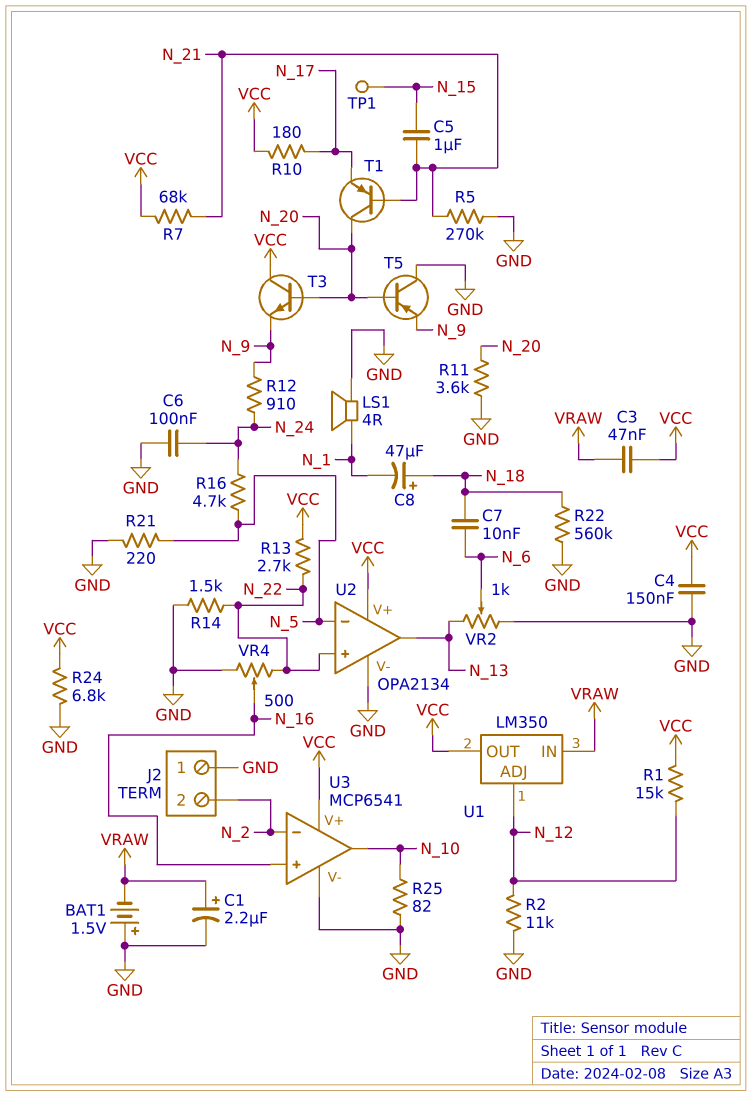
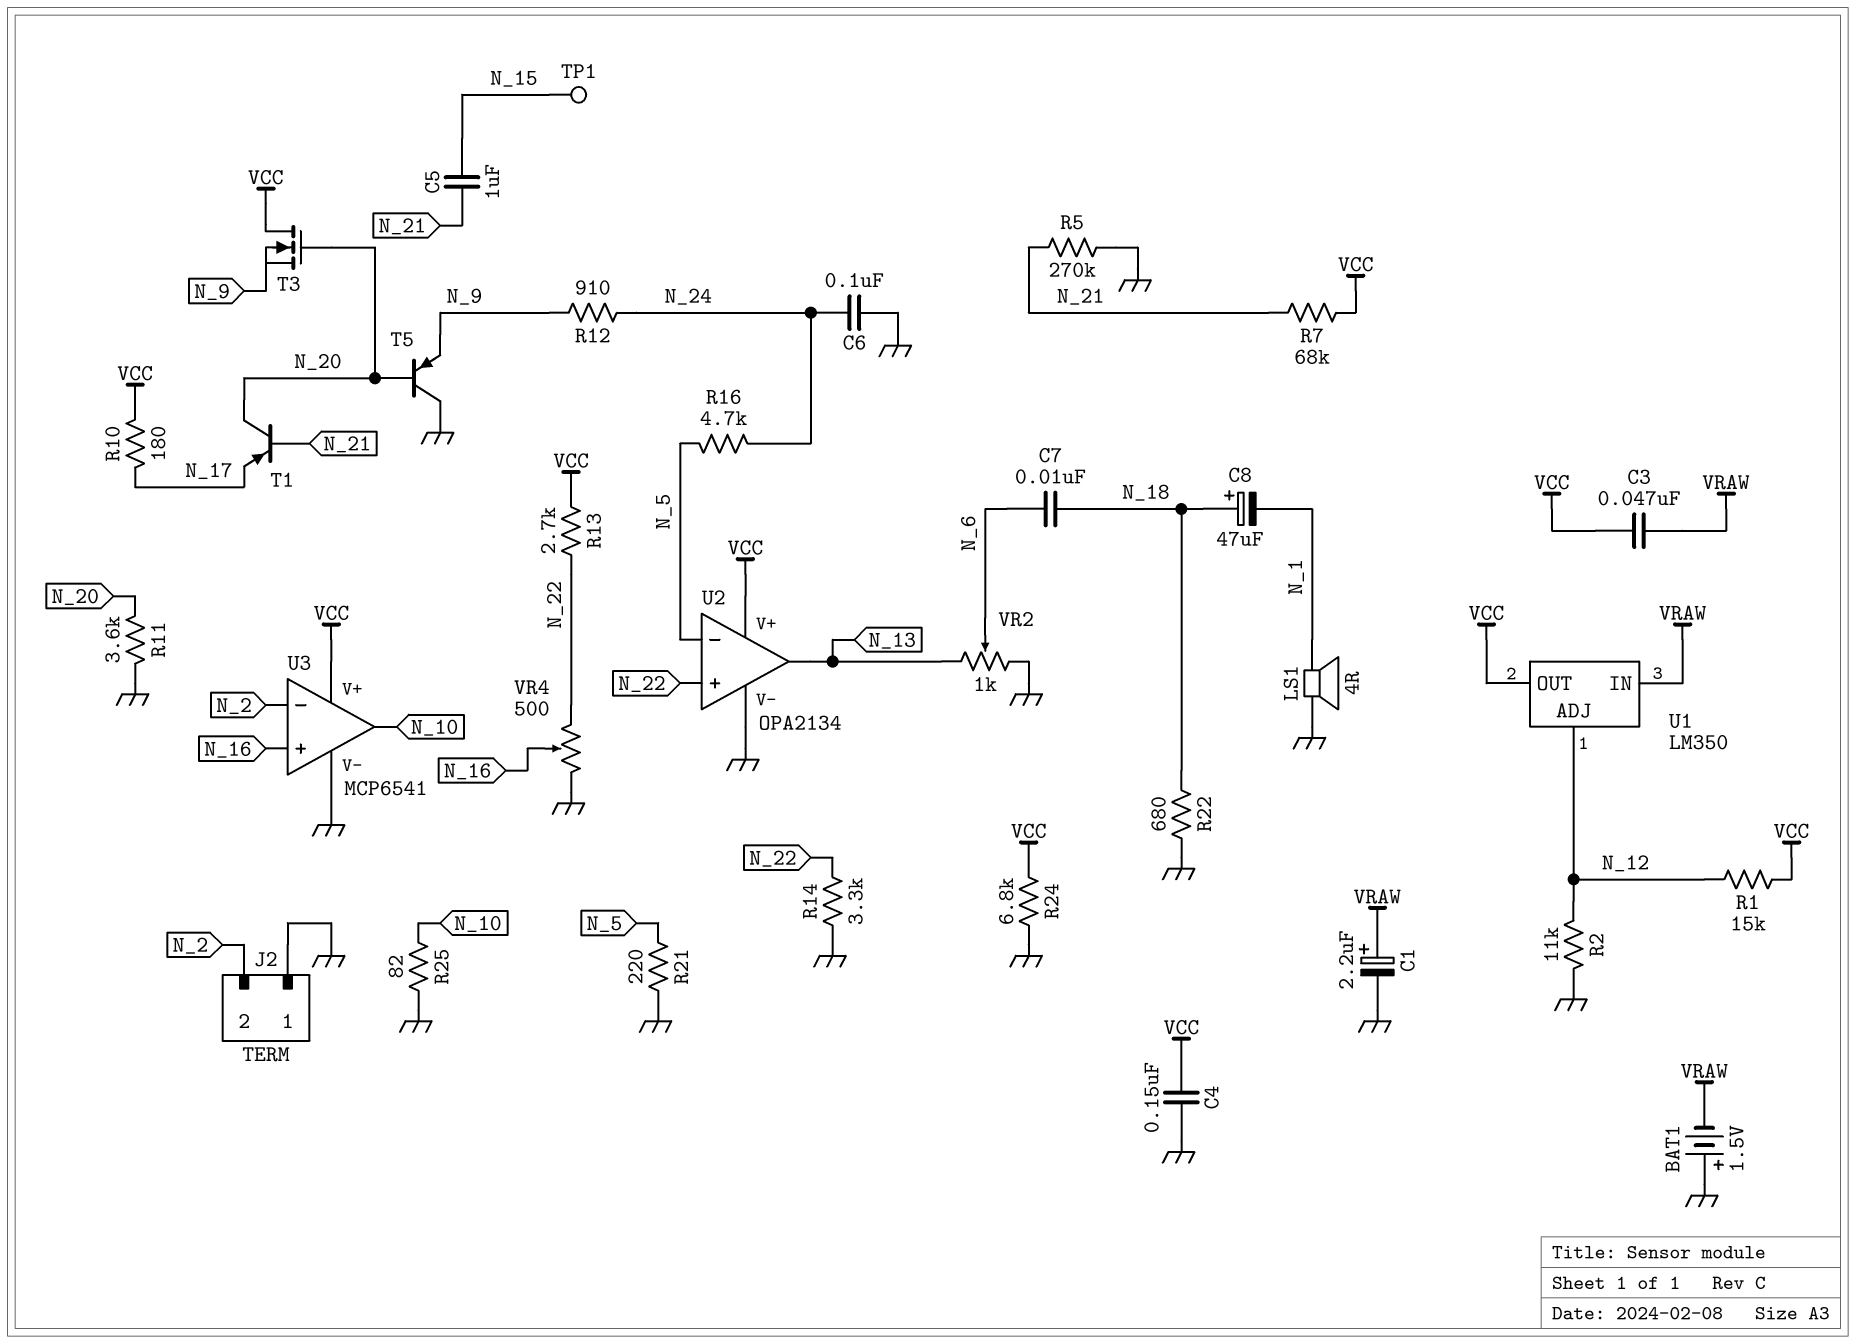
R14: 1.5k (GND, N_22) -> 3.3k (GND, N_22)
R22: 560k (GND, N_18) -> 680 (GND, N_18)
T3: NPN (B N_20, C VCC, E N_9) -> NMOS (G N_20, D VCC, S N_9)

